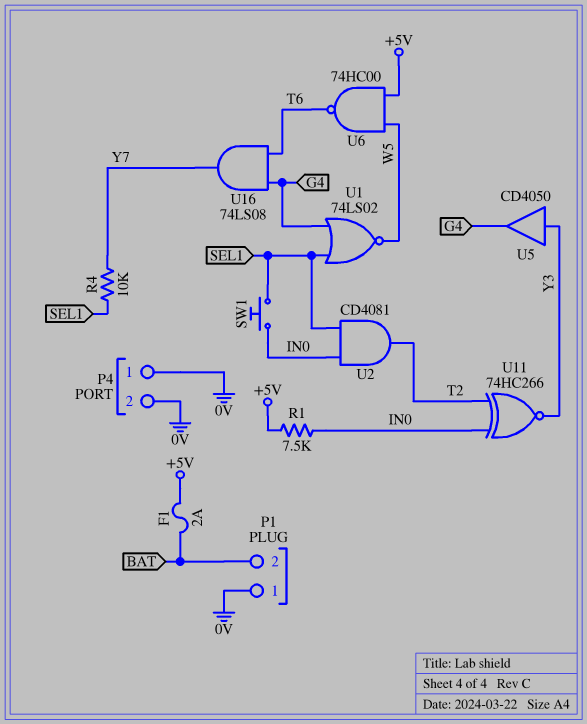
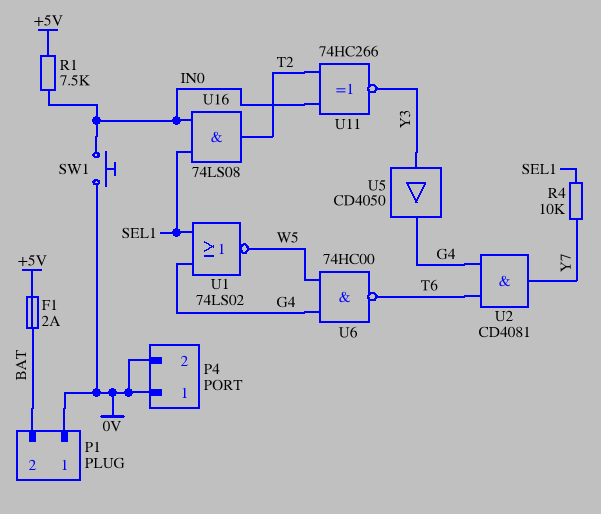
SW1: button (IN0, SEL1) -> button (0V, IN0)
U2: AND CD4081 (in IN0, in SEL1, out T2) -> AND CD4081 (in G4, in T6, out Y7)
U6: NAND 74HC00 (in +5V, in W5, out T6) -> NAND 74HC00 (in G4, in W5, out T6)
U16: AND 74LS08 (in G4, in T6, out Y7) -> AND 74LS08 (in IN0, in SEL1, out T2)

